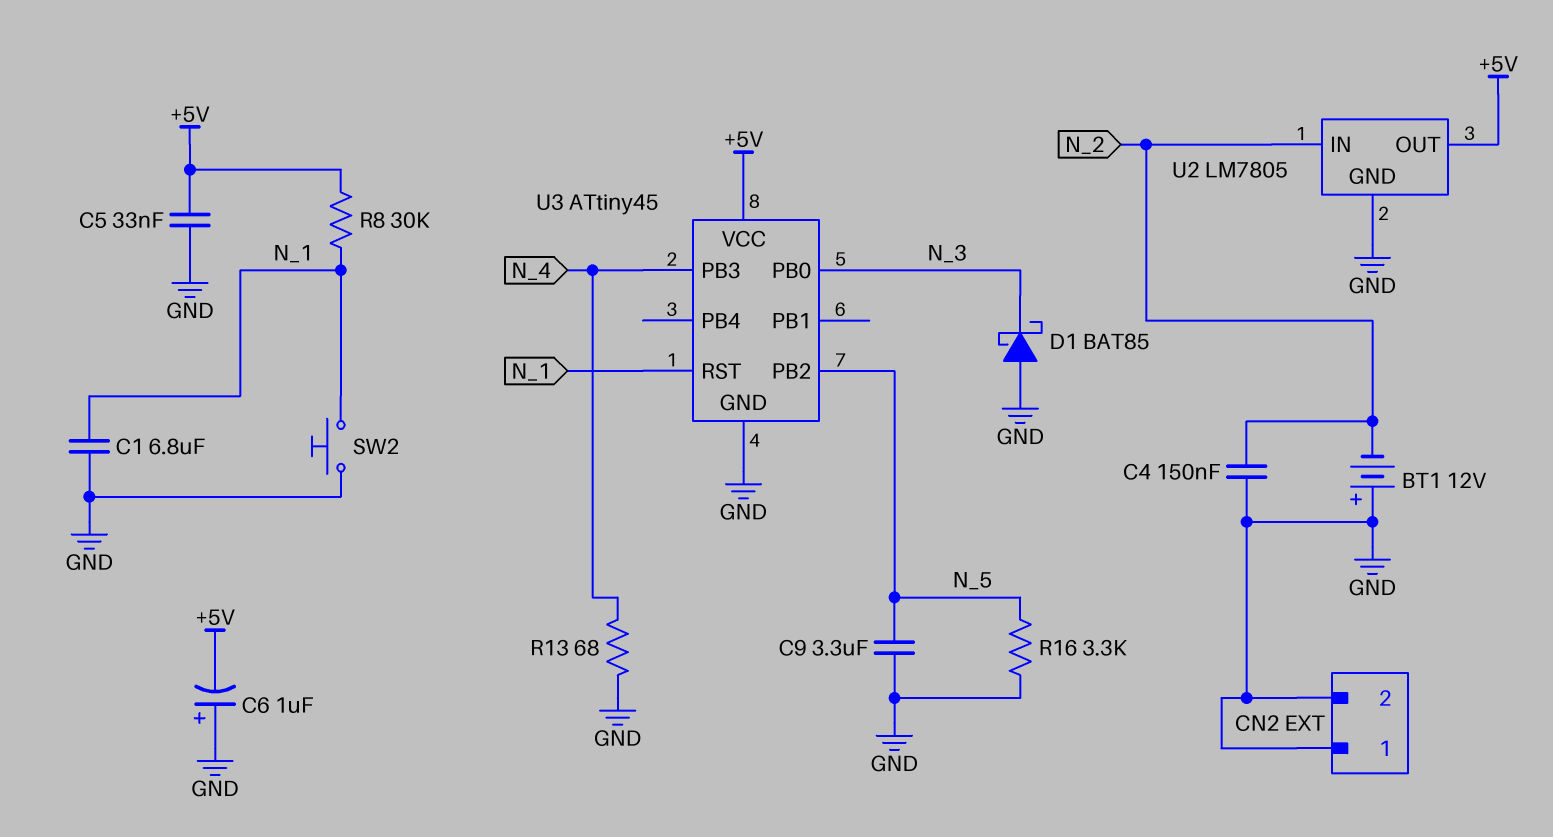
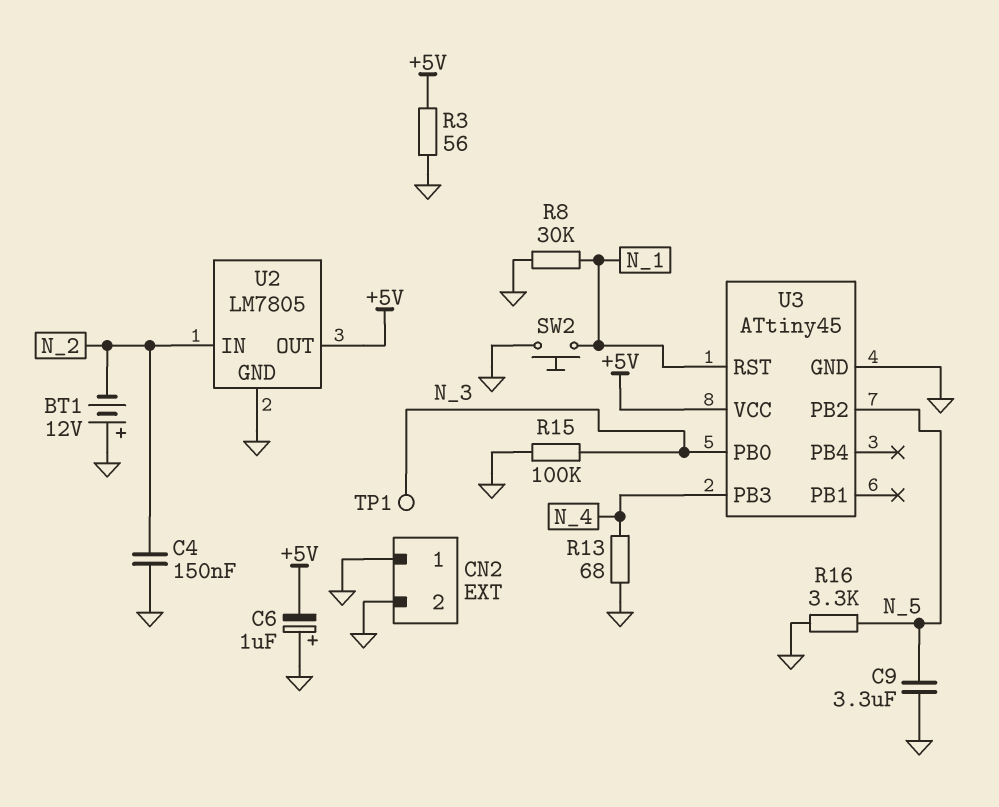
C1: 6.8uF (GND, N_1) -> none
C5: 33nF (+5V, GND) -> none
D1: schottky BAT85 (A GND, K N_3) -> none
R3: none -> 56 (+5V, GND)
R8: 30k (+5V, N_1) -> 30k (GND, N_1)
R15: none -> 100k (GND, N_3)
TP1: none -> test point (N_3)

